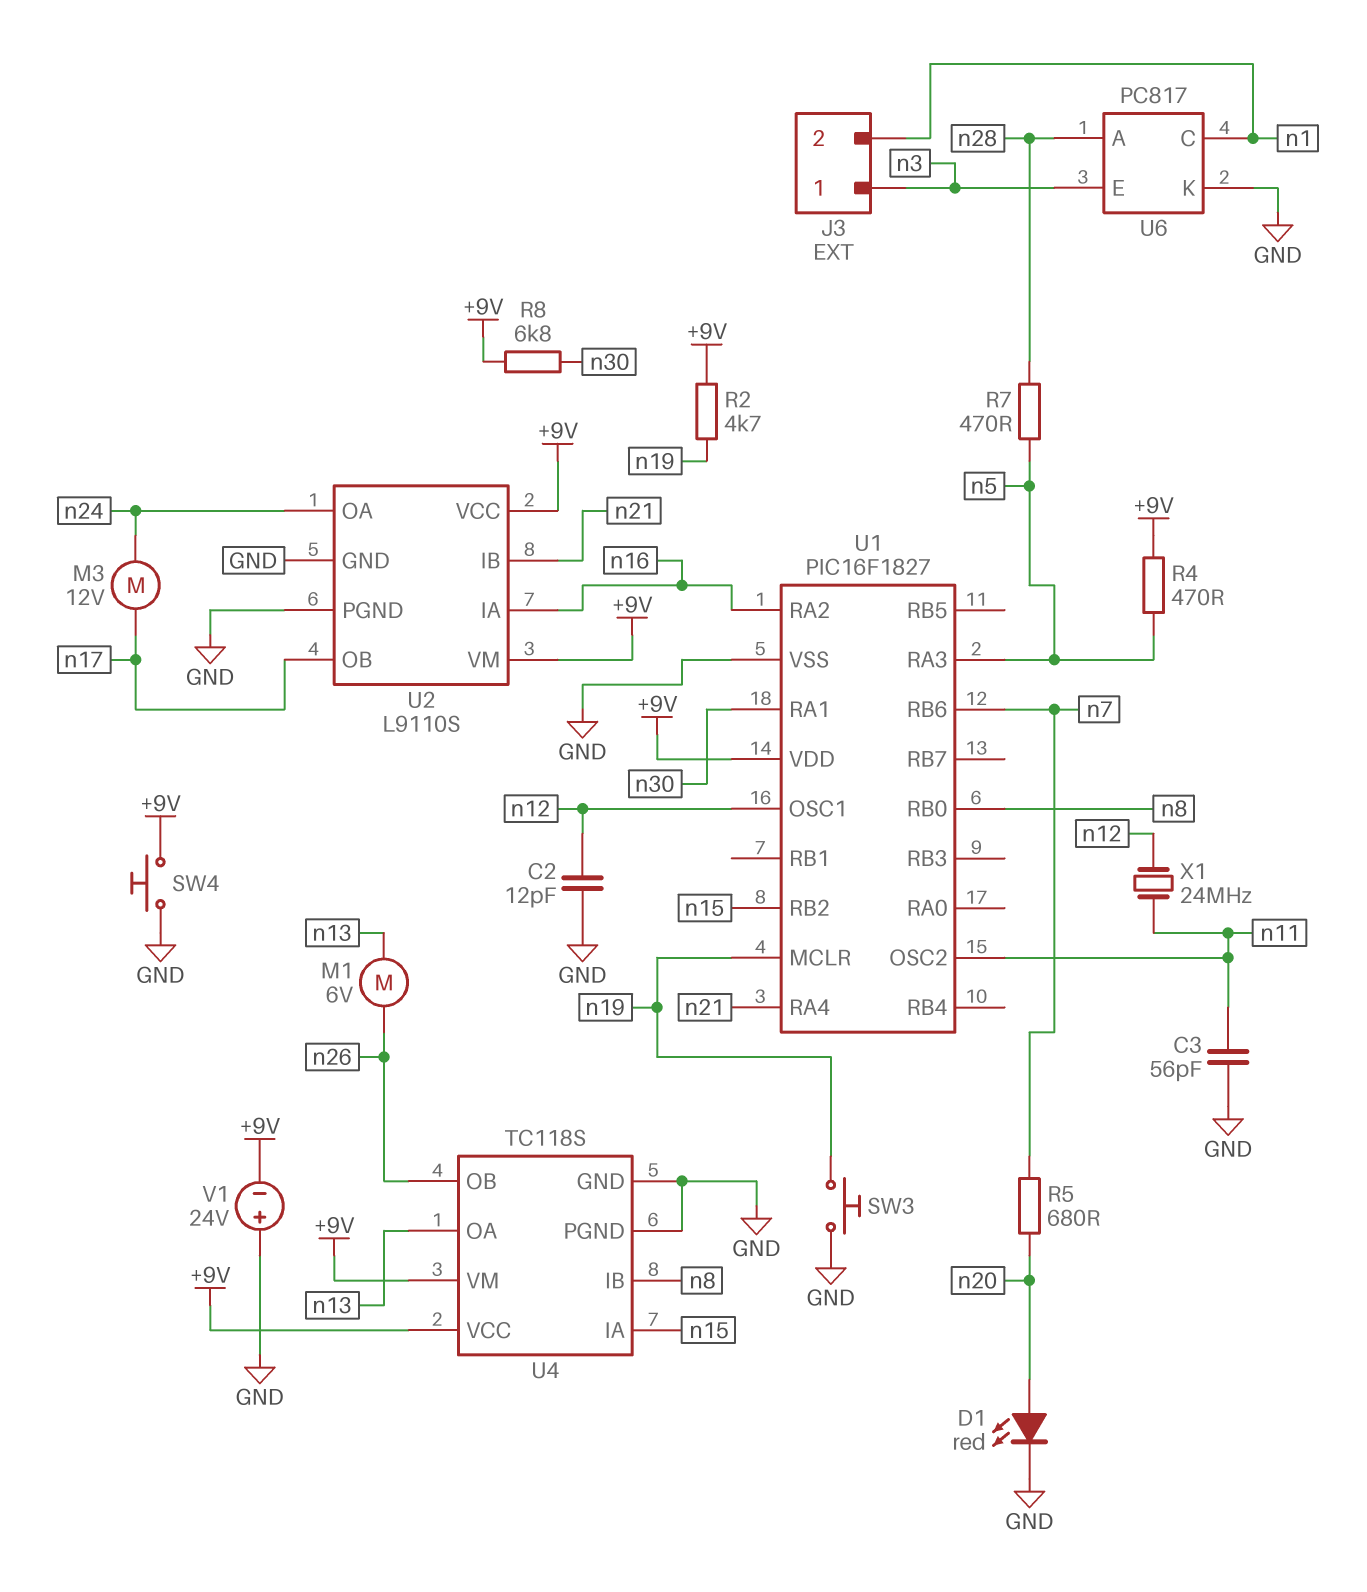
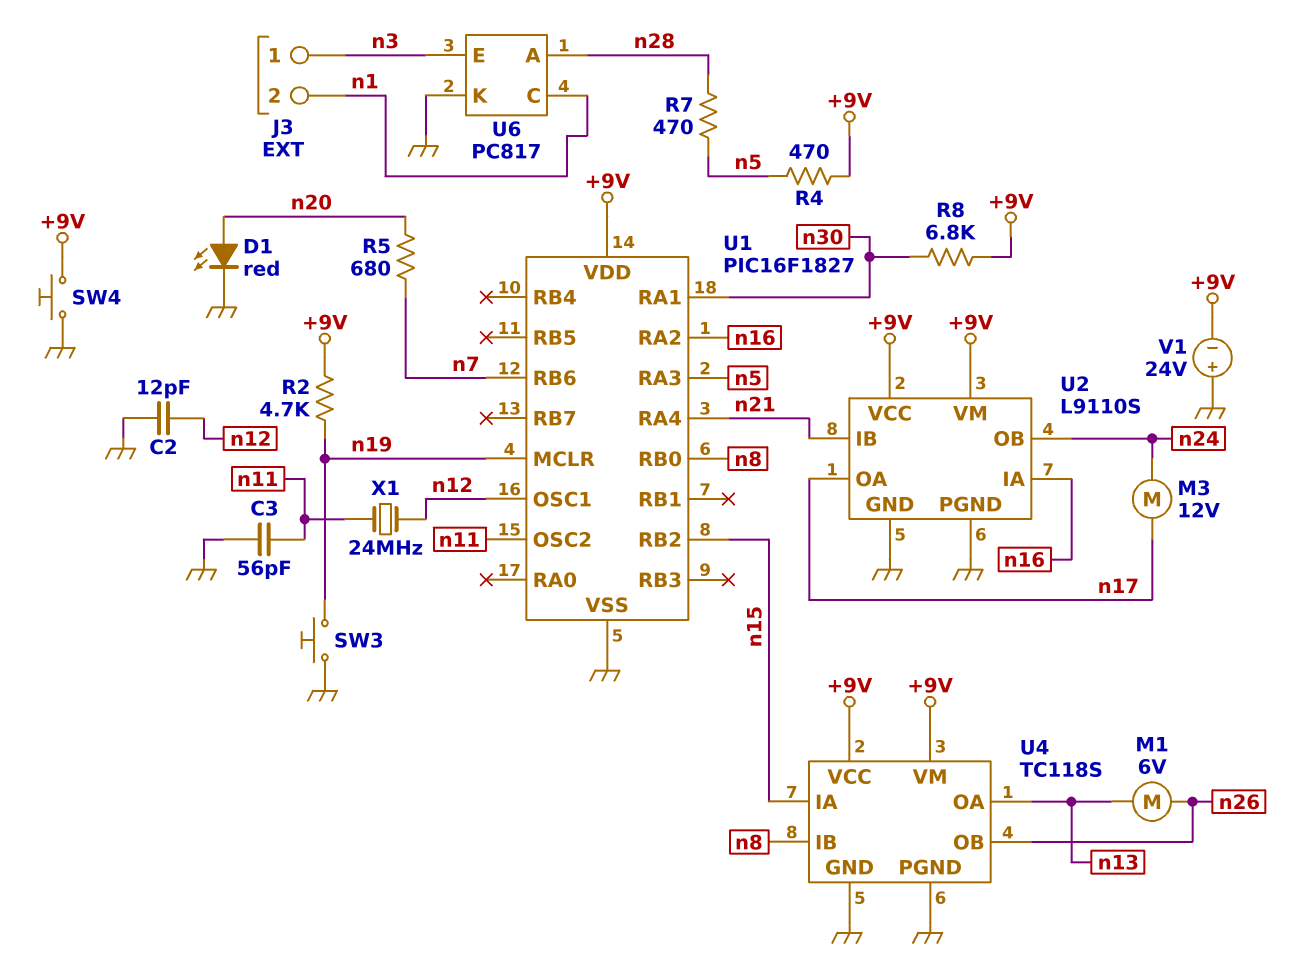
U2 pin OA: n24 -> n17
U2 pin OB: n17 -> n24

